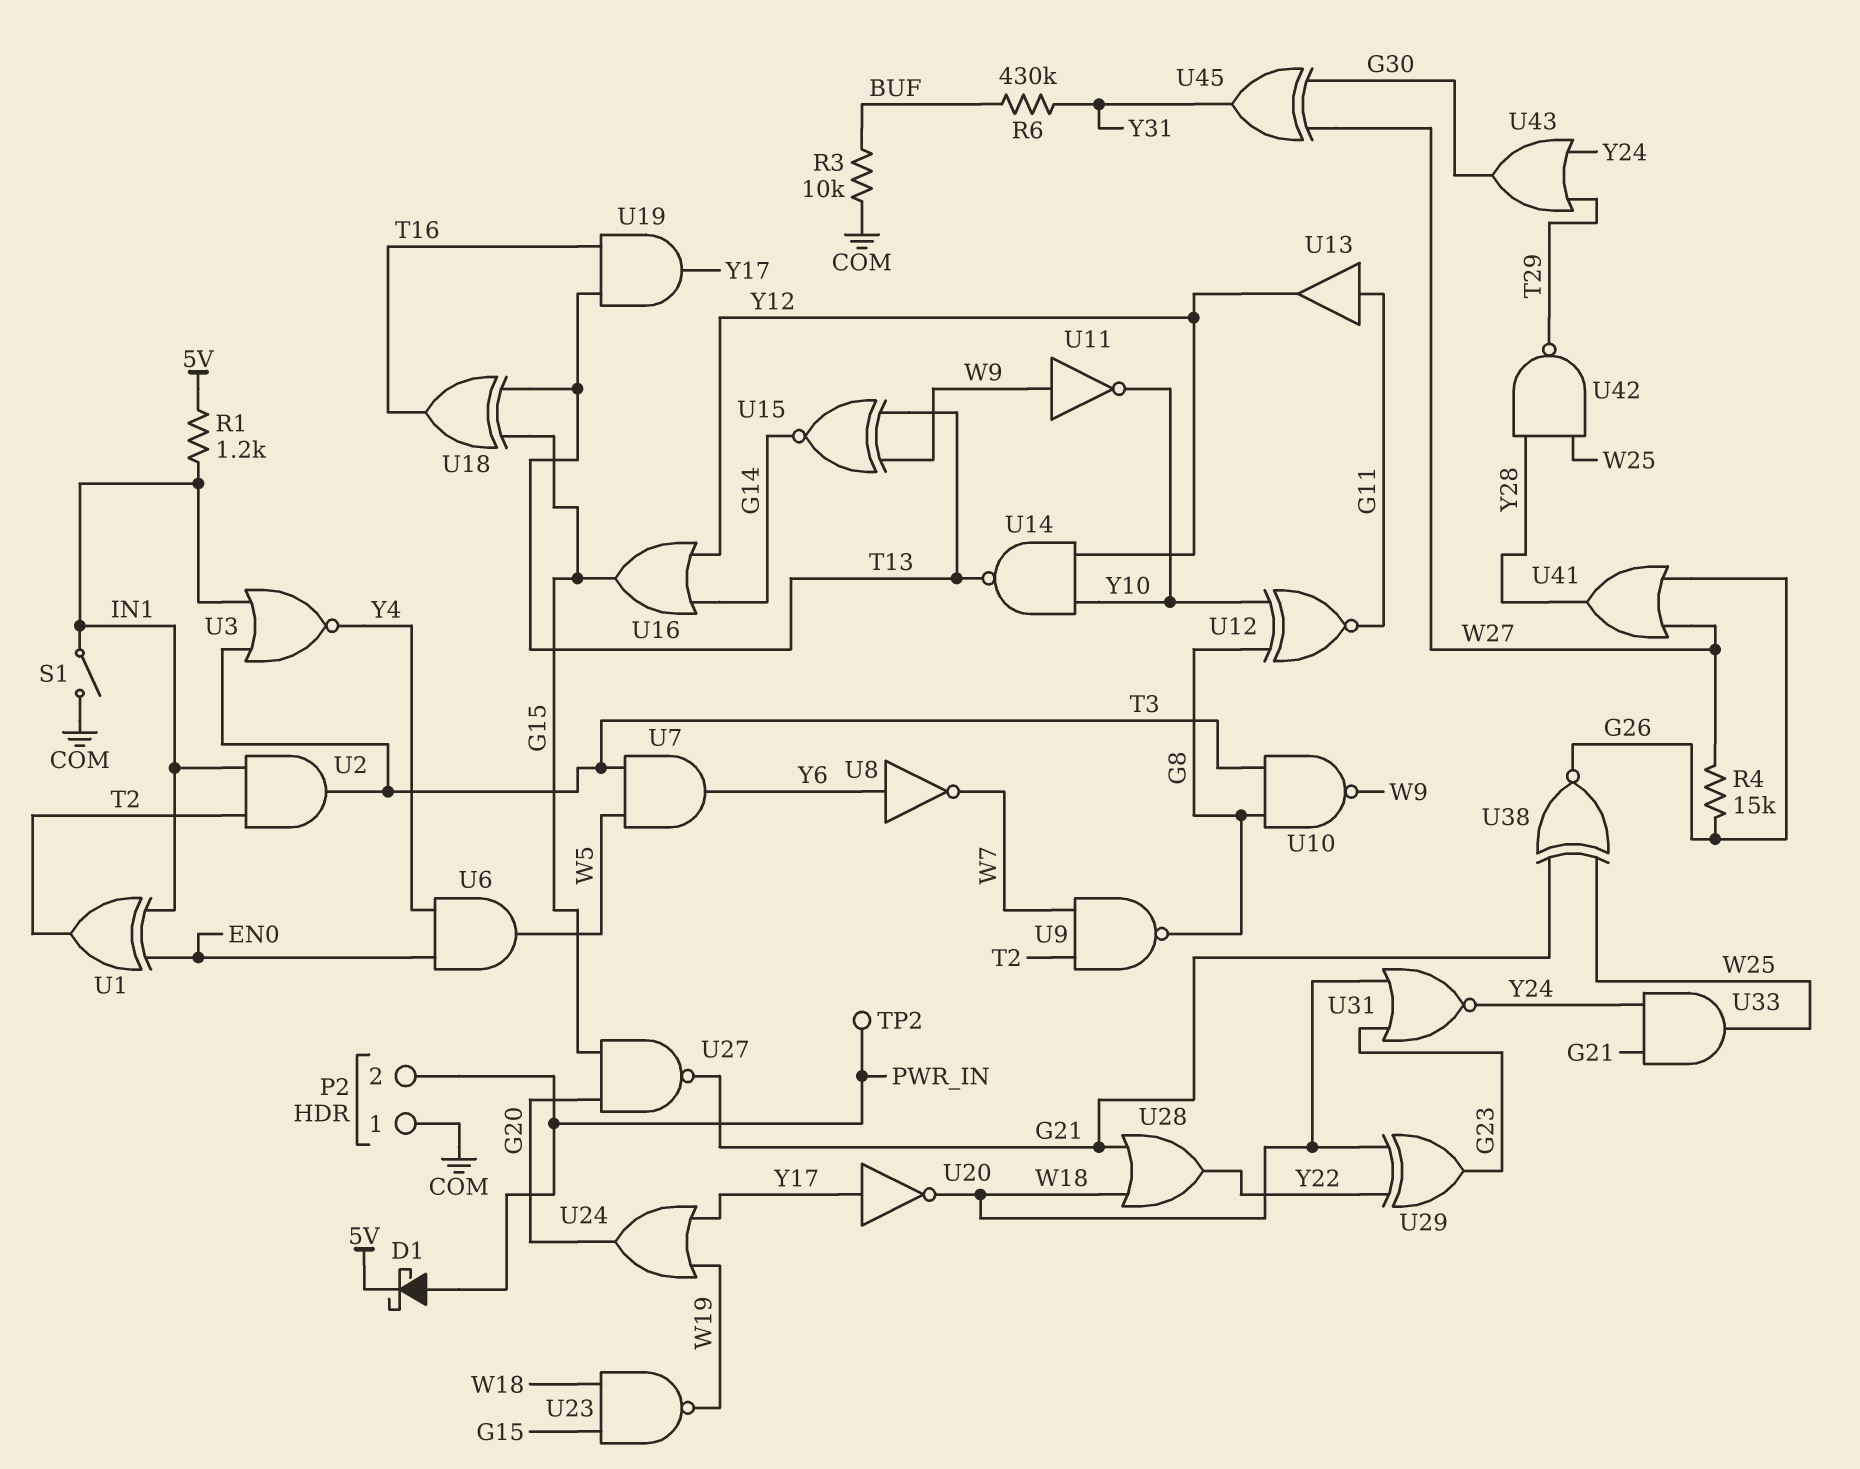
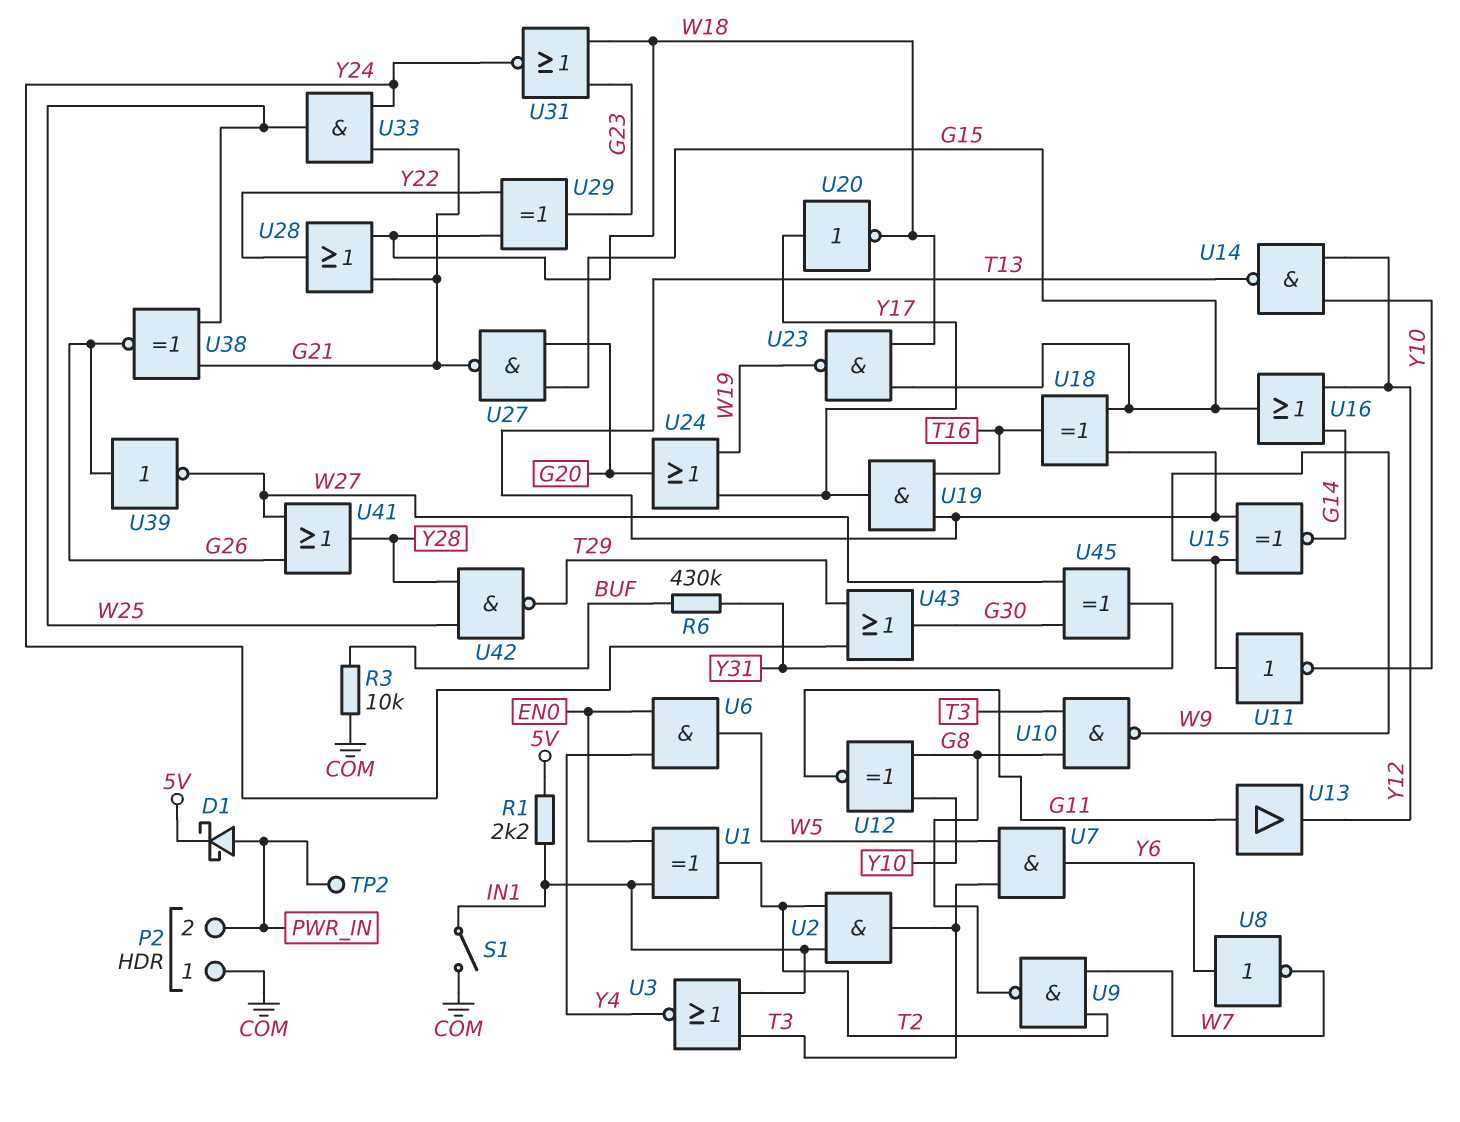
R1: 1.2k (5V, IN1) -> 2.2k (5V, IN1)
R4: 15k (G26, W27) -> none
U39: none -> NOT (in G26, out W27)

